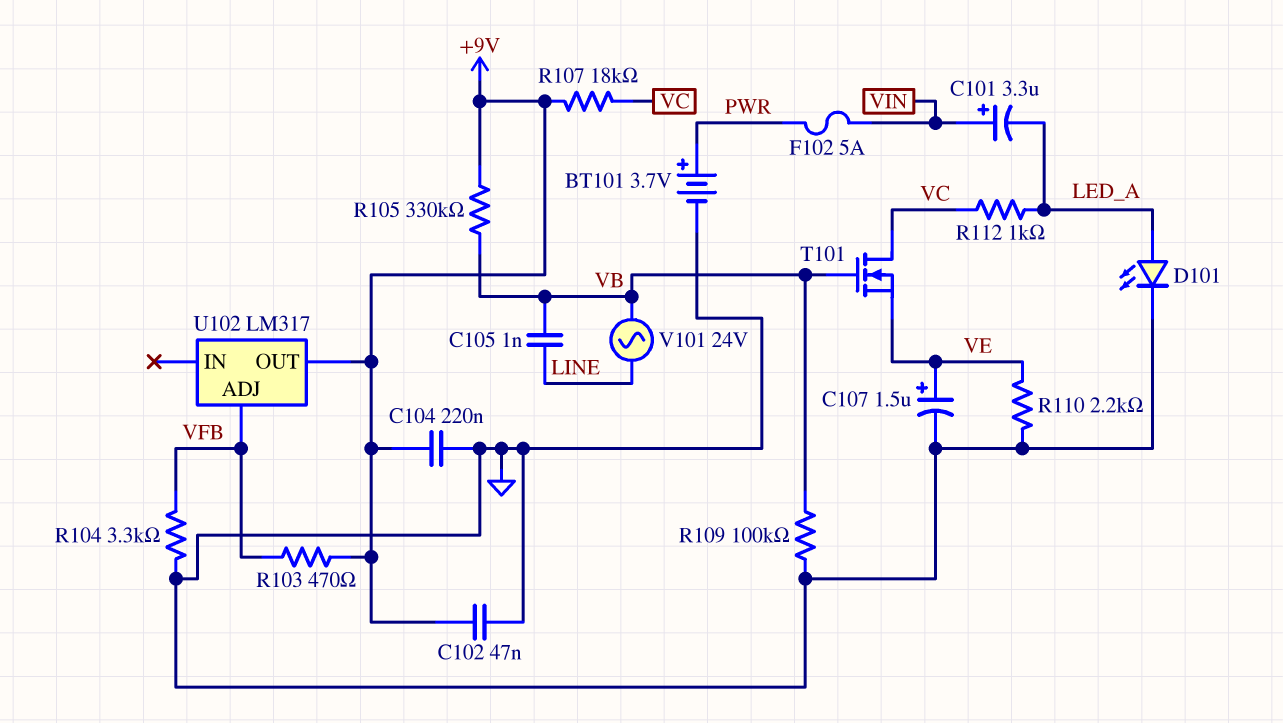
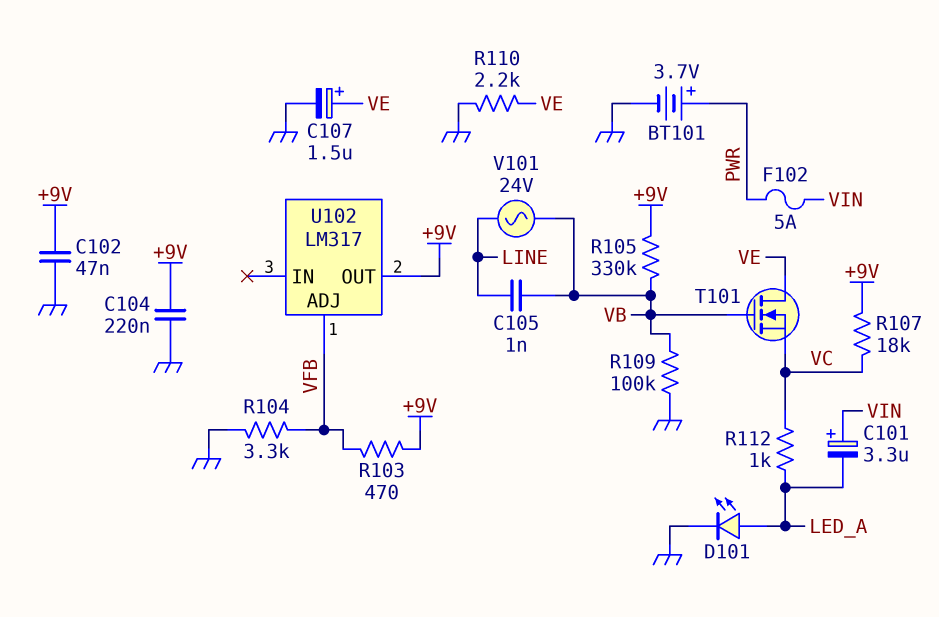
T101: NMOS (G VB, D VC, S VE) -> NMOS (G VB, D VE, S VC)

